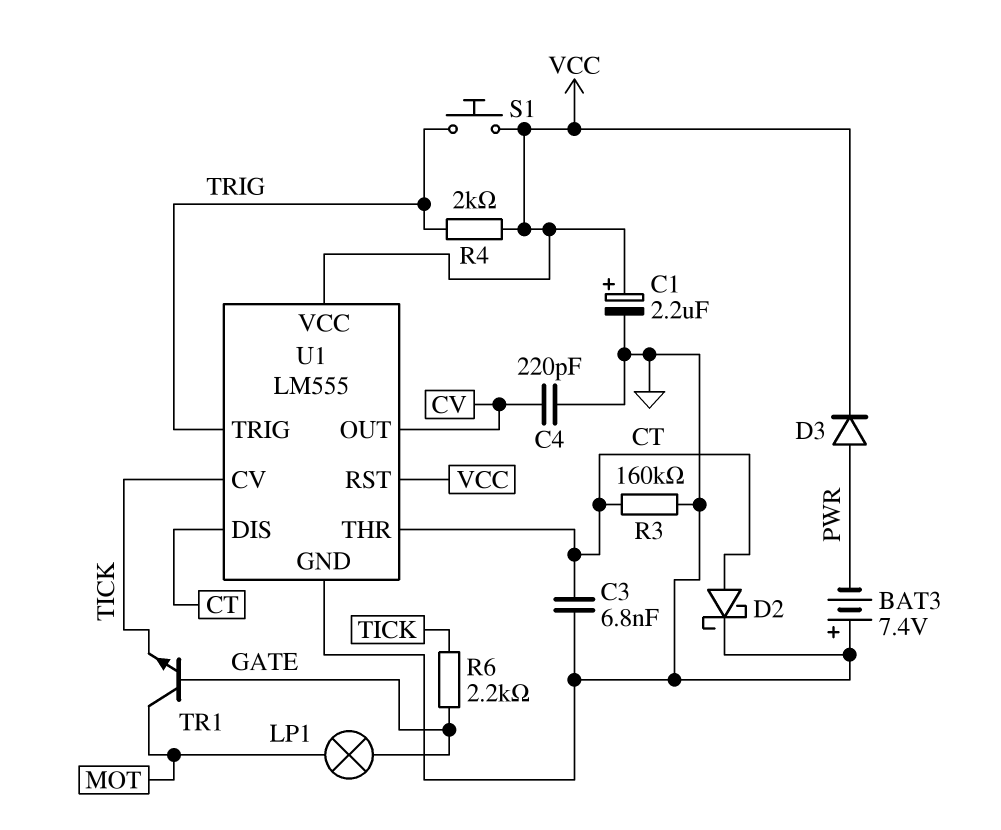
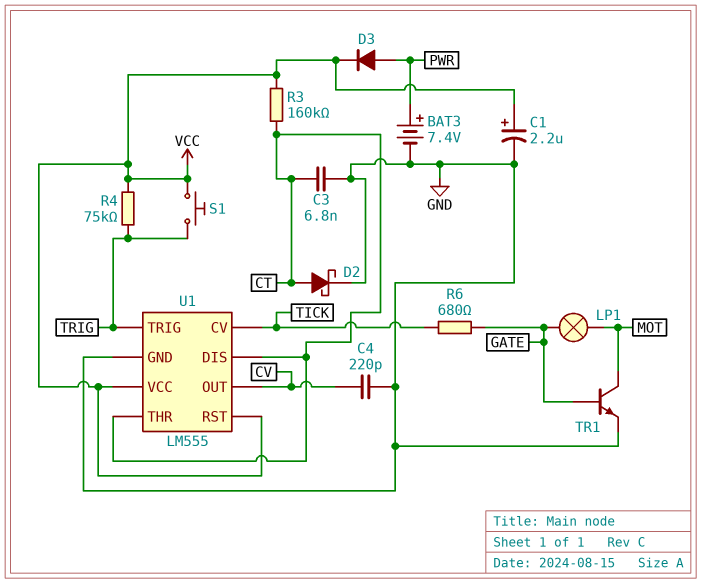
BAT3: 7.4V (plus GND, minus PWR) -> 7.4V (plus PWR, minus GND)
R3: 160k (CT, GND) -> 160k (CT, VCC)
R4: 2k (TRIG, VCC) -> 75k (TRIG, VCC)
R6: 2.2k (GATE, TICK) -> 680 (GATE, TICK)
TR1: NPN (B GATE, C MOT, E TICK) -> NPN (B GATE, C MOT, E GND)

